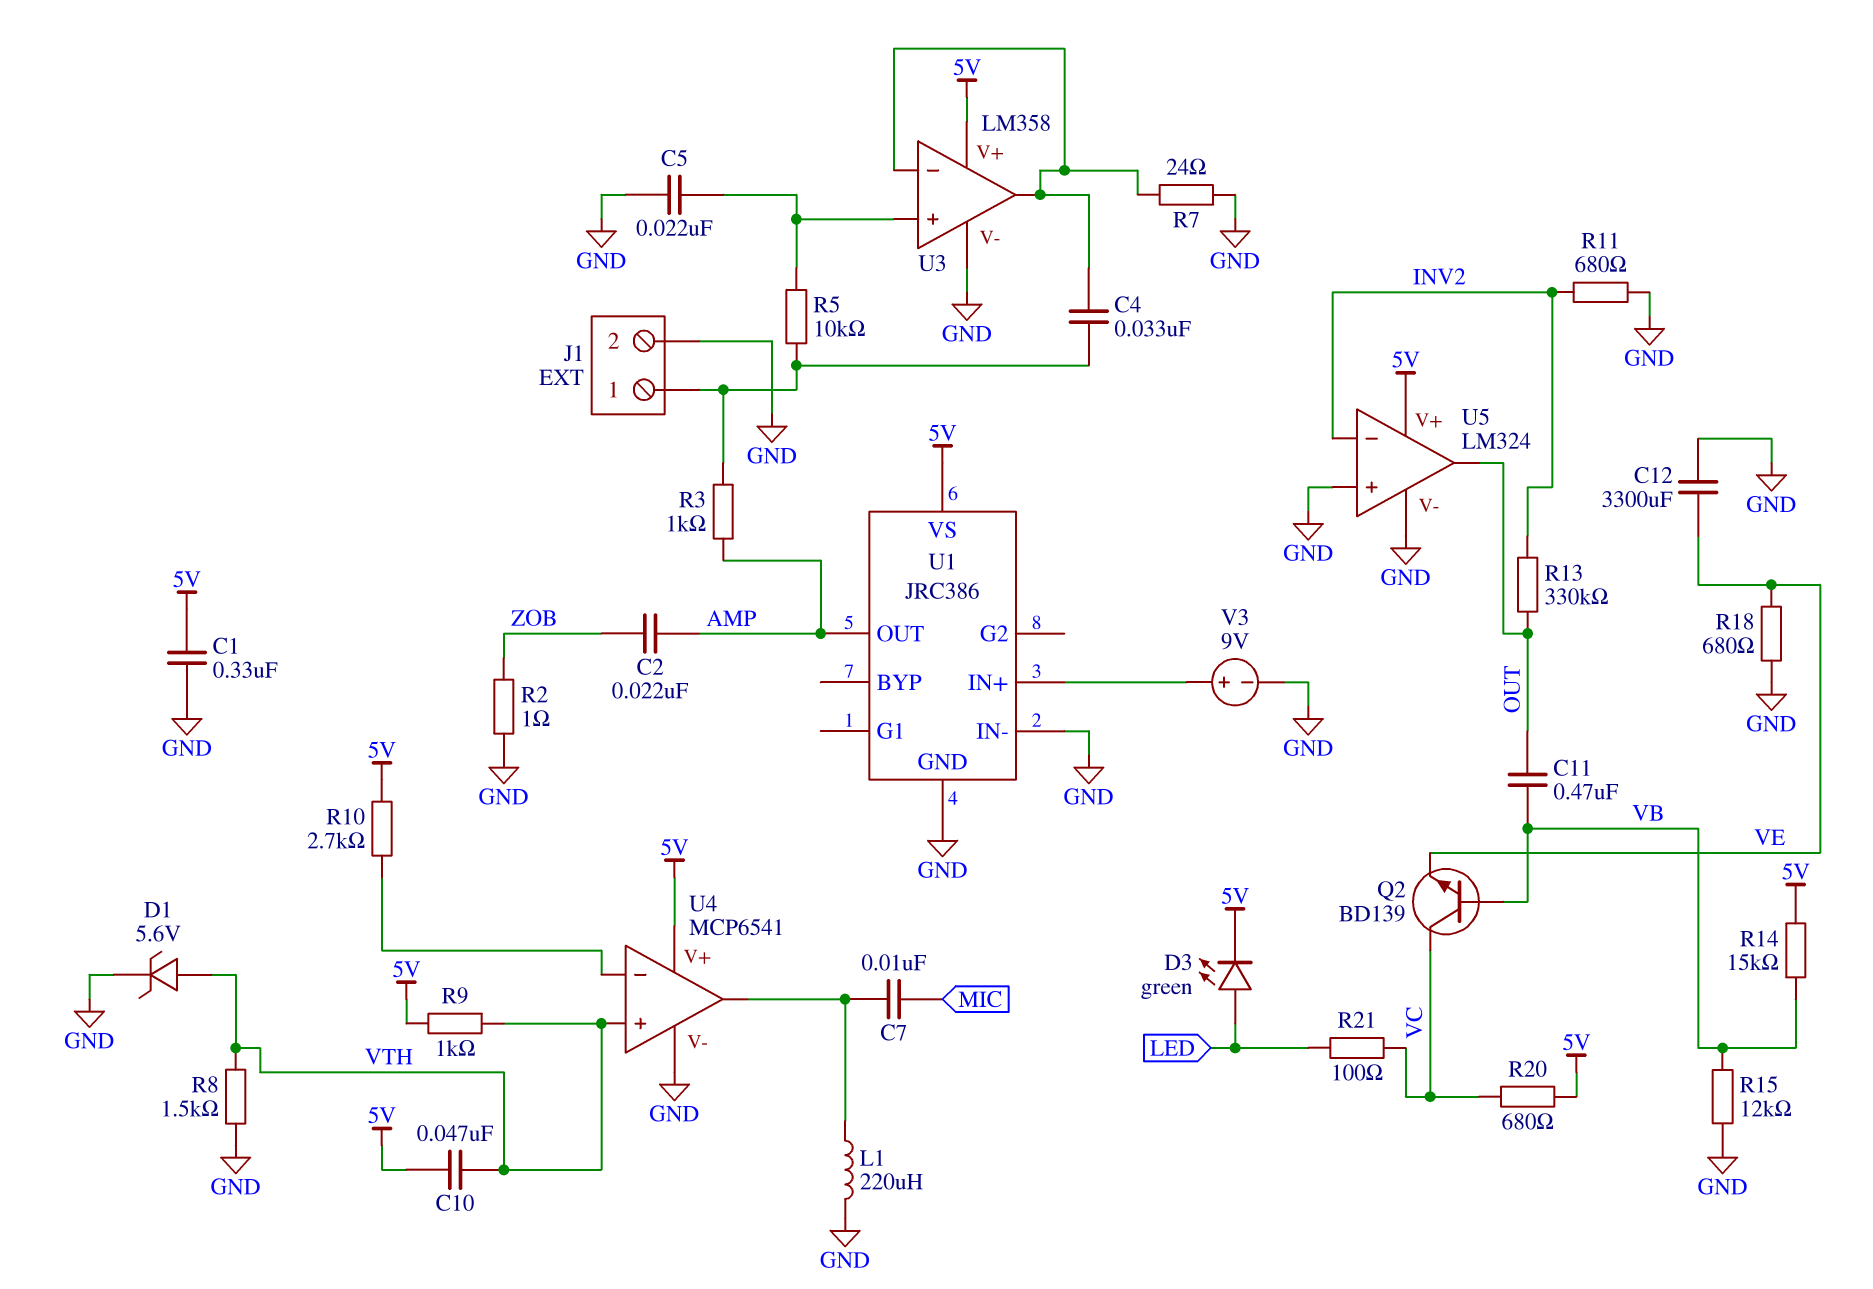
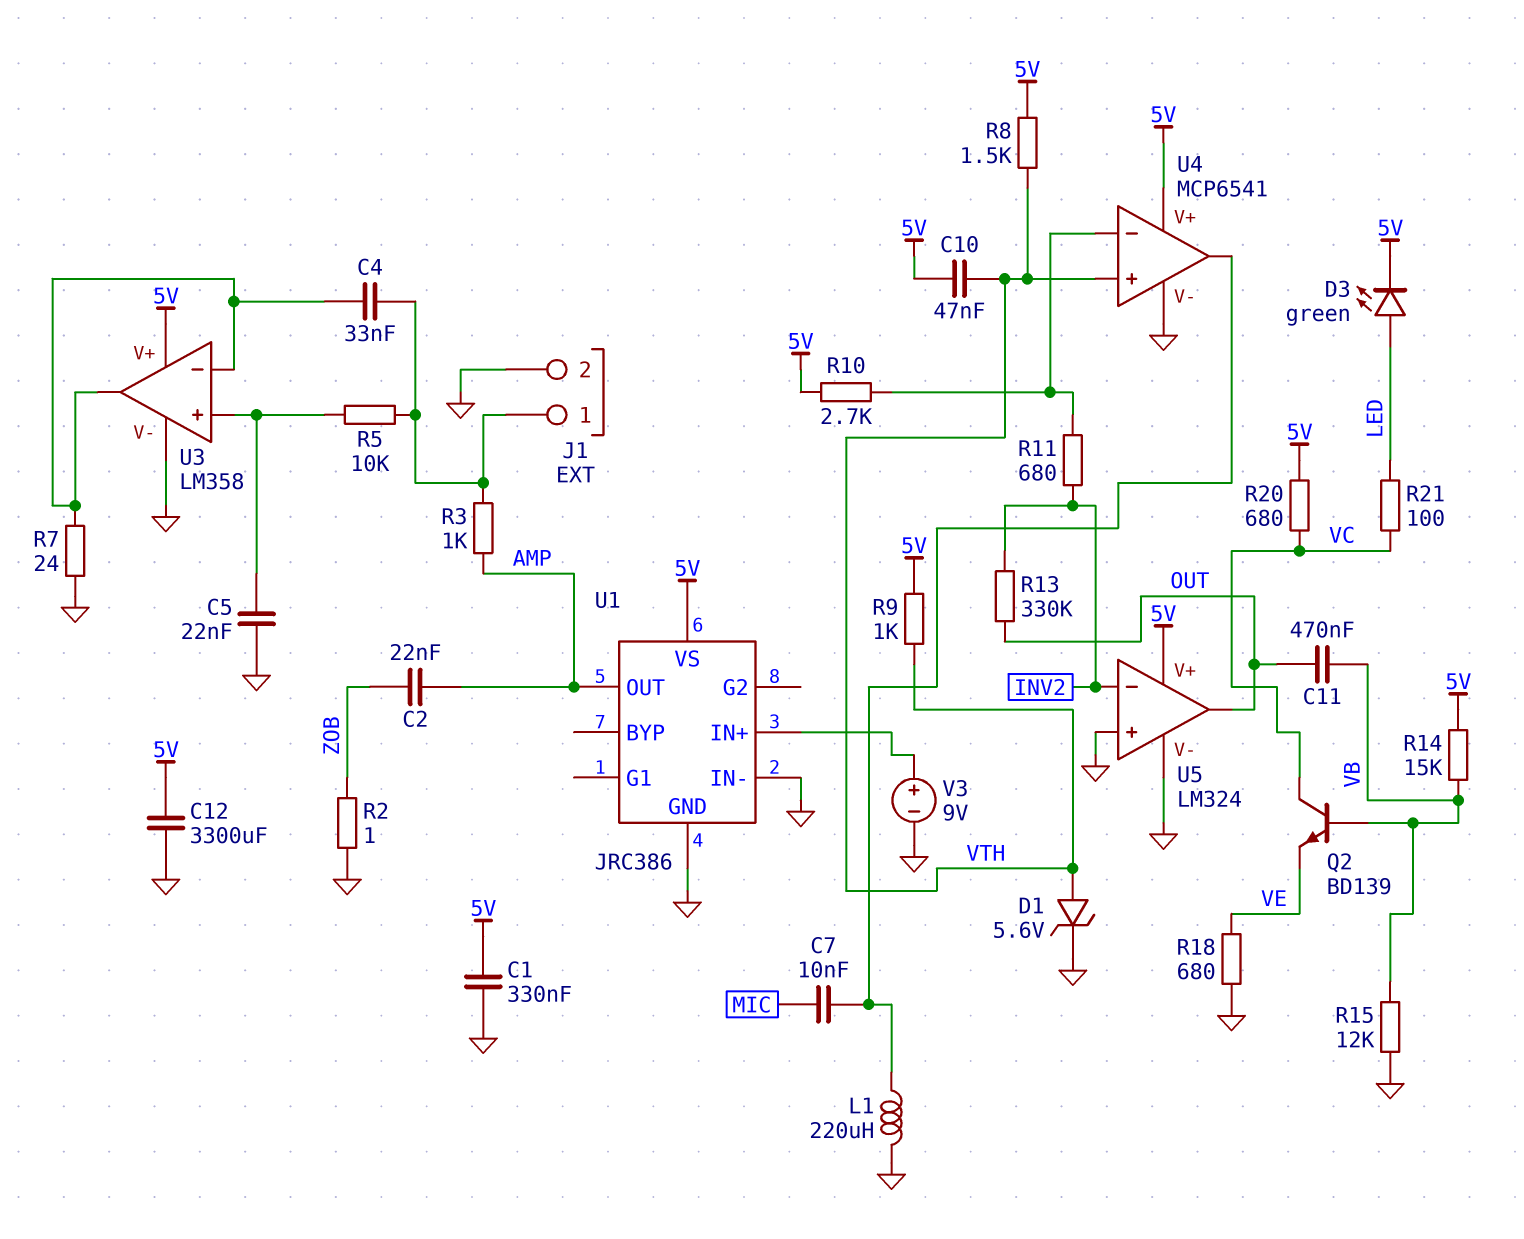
C12: 3300uF (GND, VE) -> 3300uF (5V, GND)
R8: 1.5k (GND, VTH) -> 1.5k (5V, VTH)
R11: 680 (GND, INV2) -> 680 (INV2, U4/in-)

